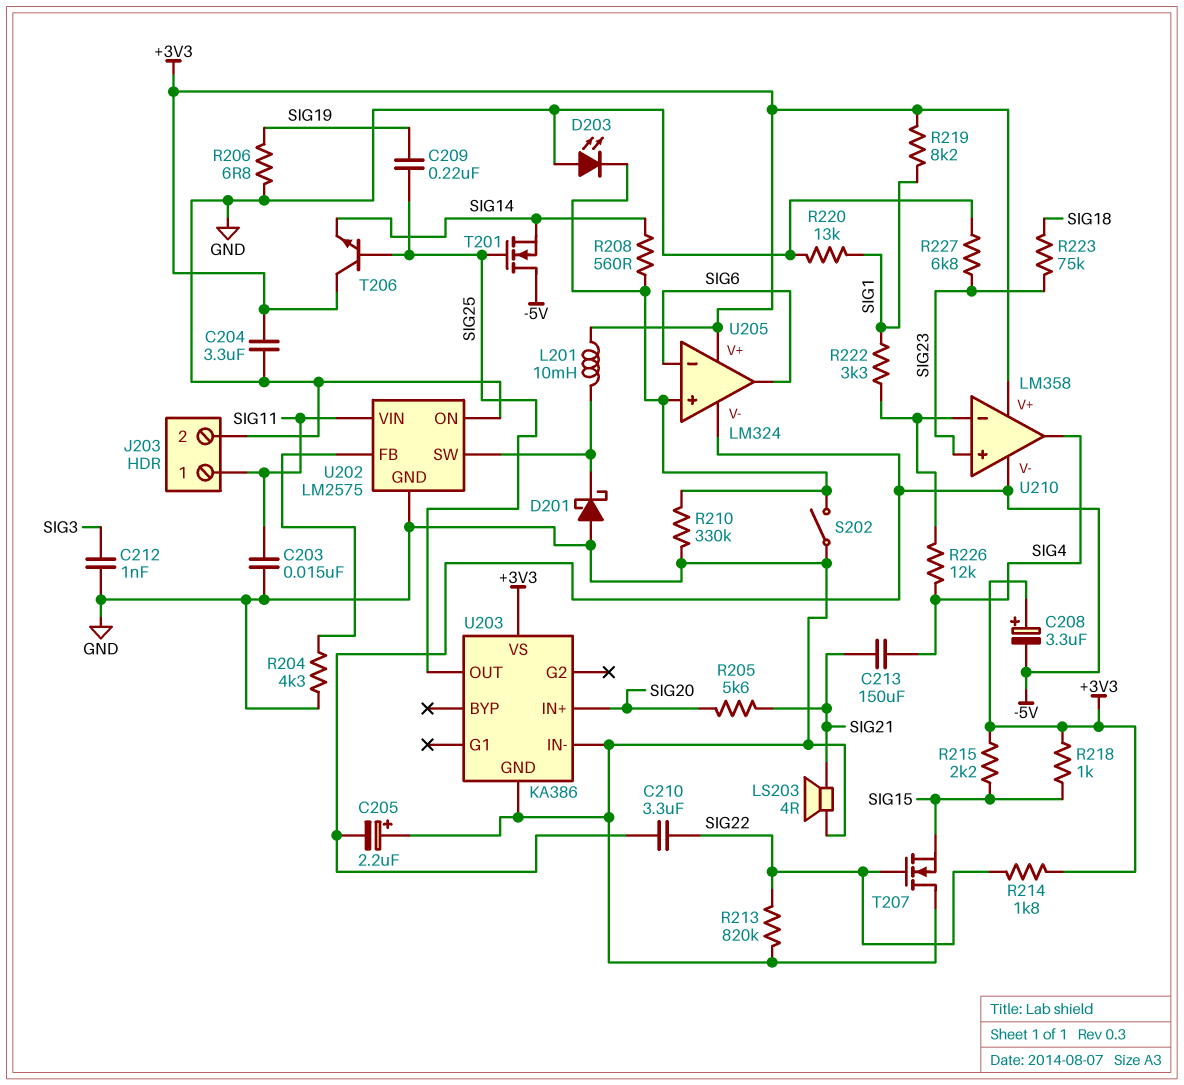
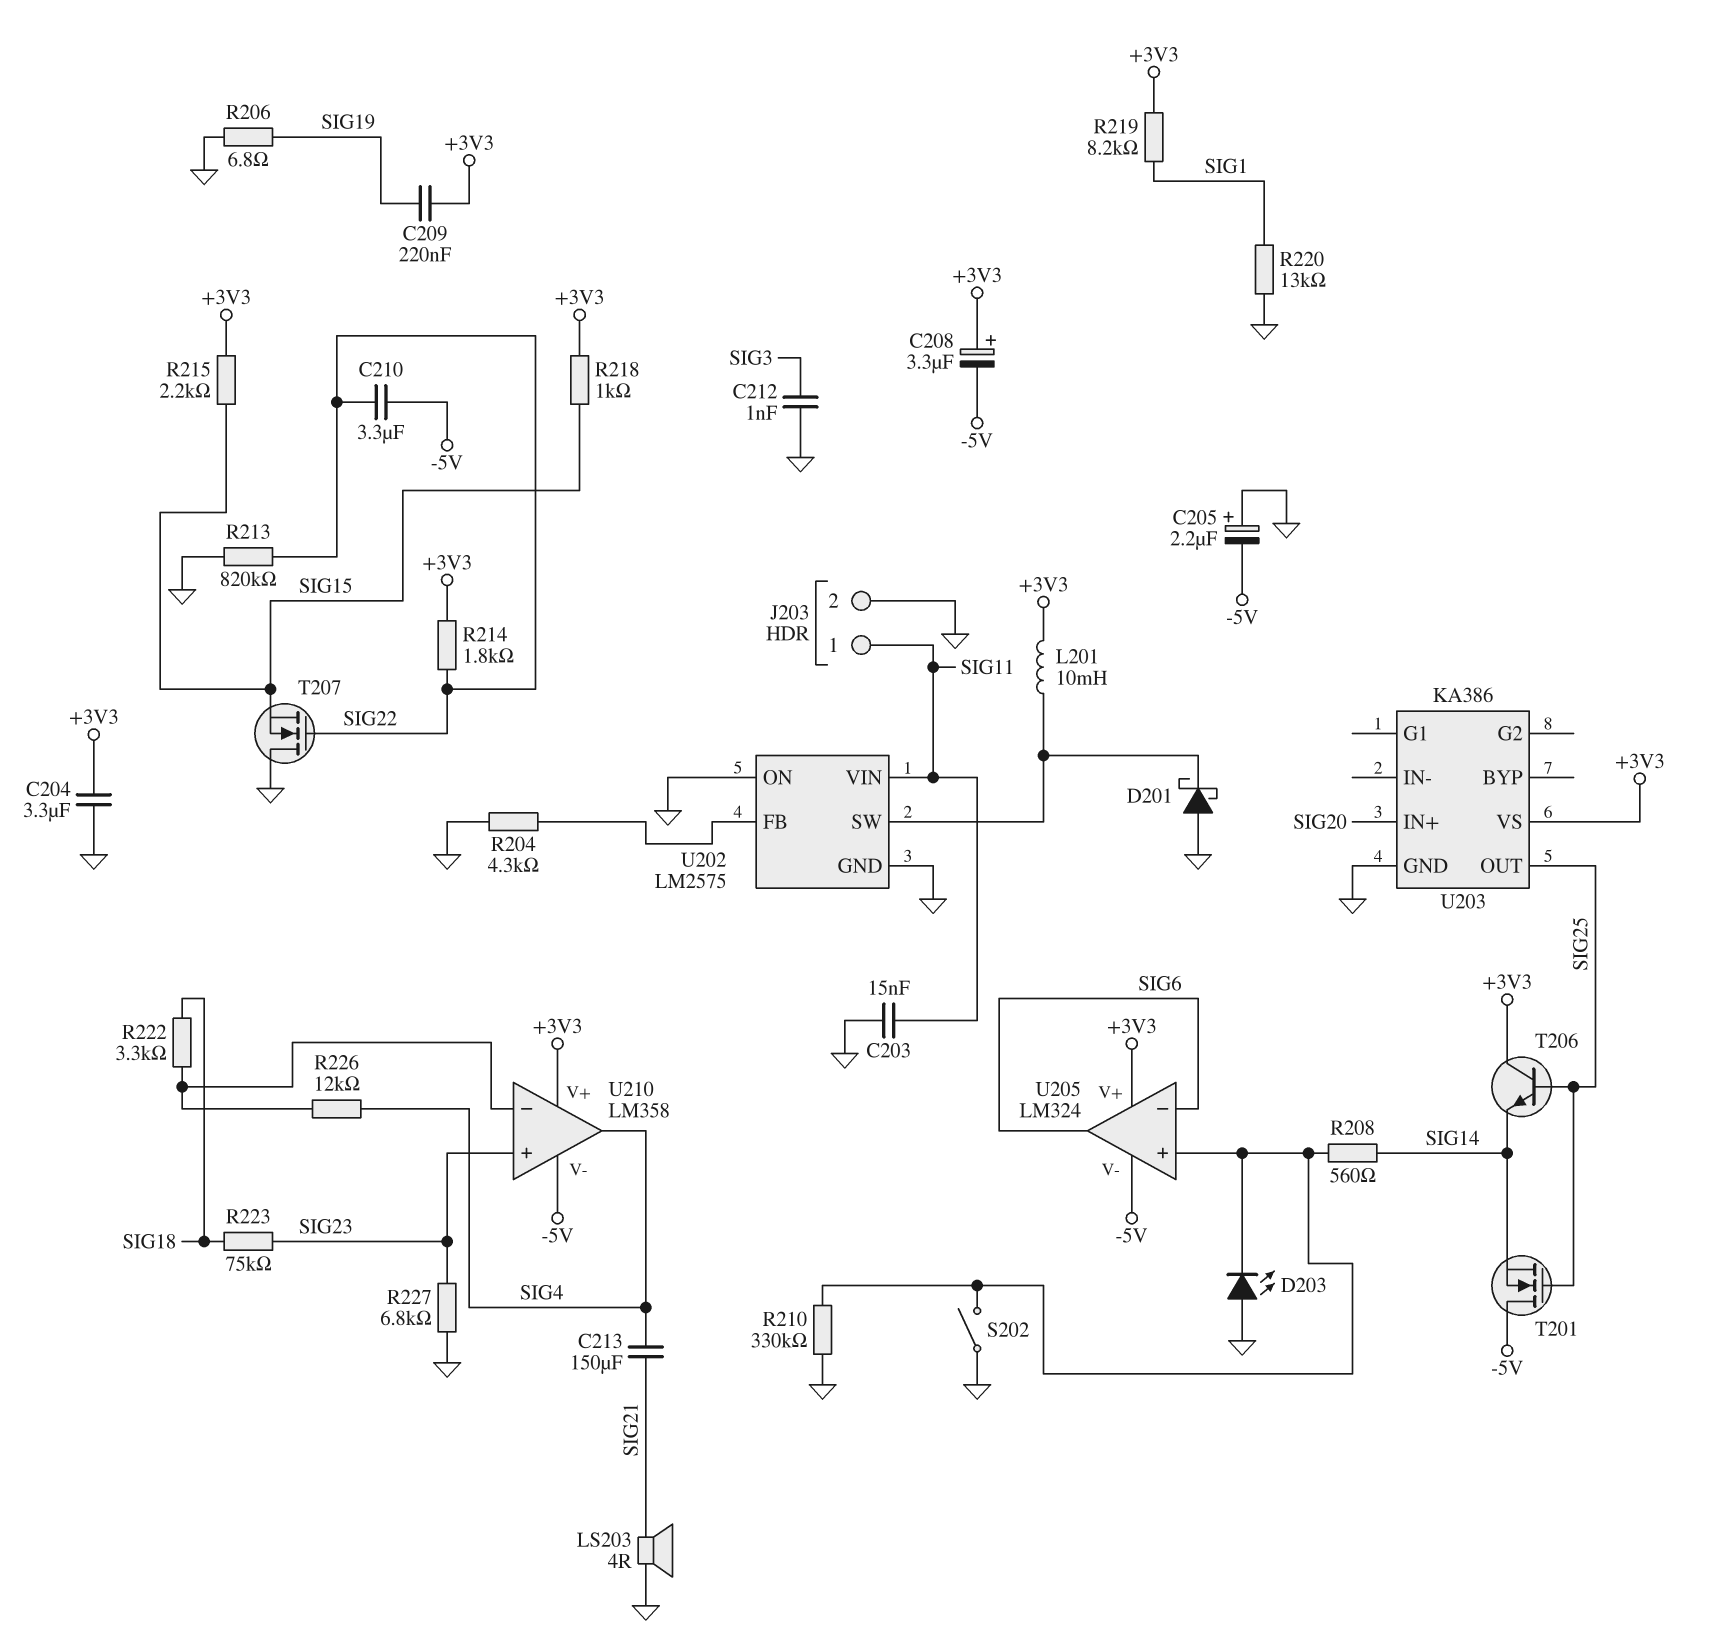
C209: 220nF (SIG19, SIG25) -> 220nF (+3V3, SIG19)
R205: 5.6k (SIG20, SIG21) -> none
R222: 3.3k (SIG1, U210/in-) -> 3.3k (SIG18, U210/in-)
U203 pin IN-: GND -> none

